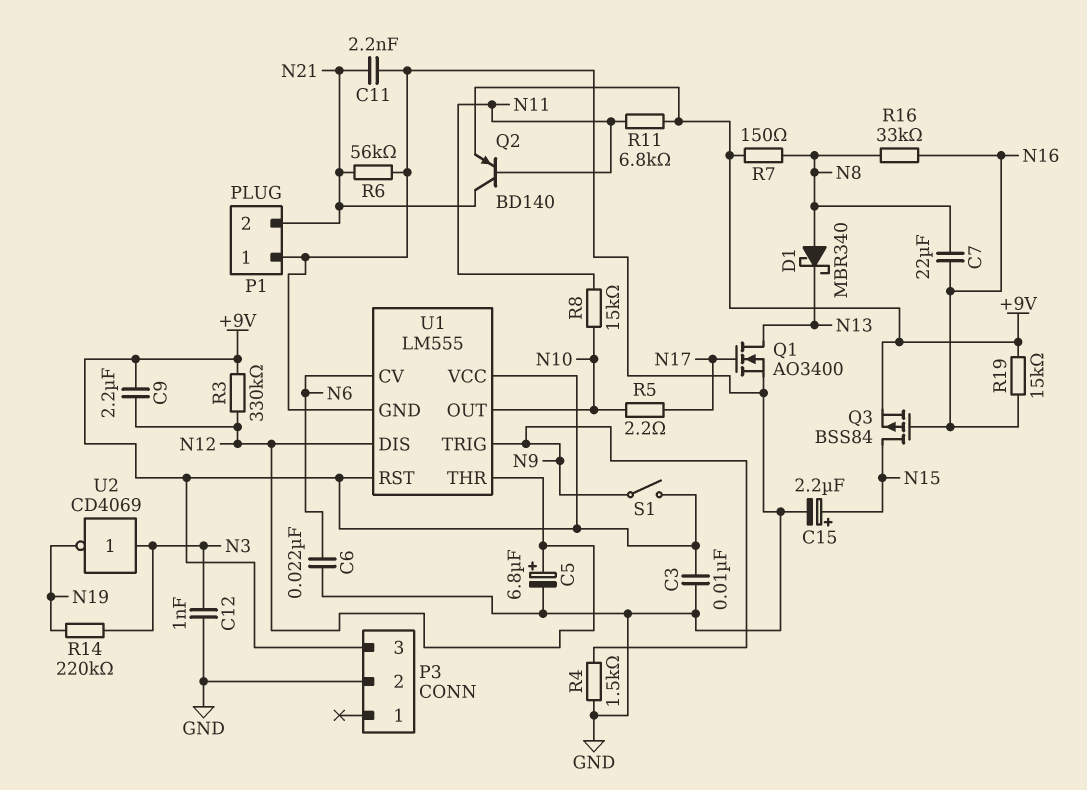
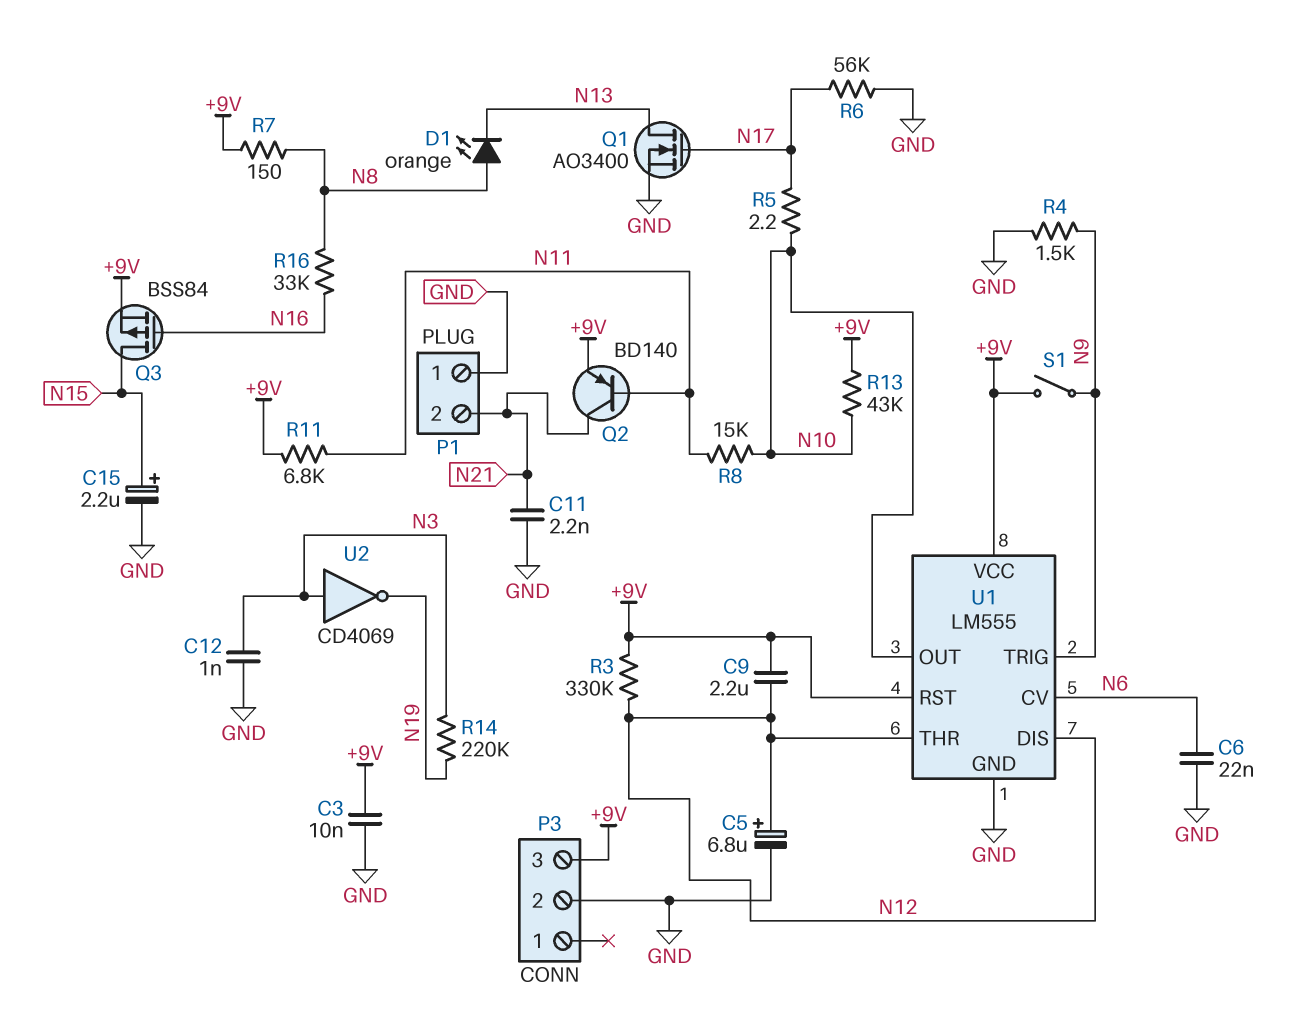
C7: 22uF (N8, N16) -> none
D1: schottky MBR340 (A N8, K N13) -> LED orange (A N8, K N13)
R6: 56k (GND, N21) -> 56k (GND, N17)
R13: none -> 43k (+9V, N10)
R19: 15k (+9V, N16) -> none

